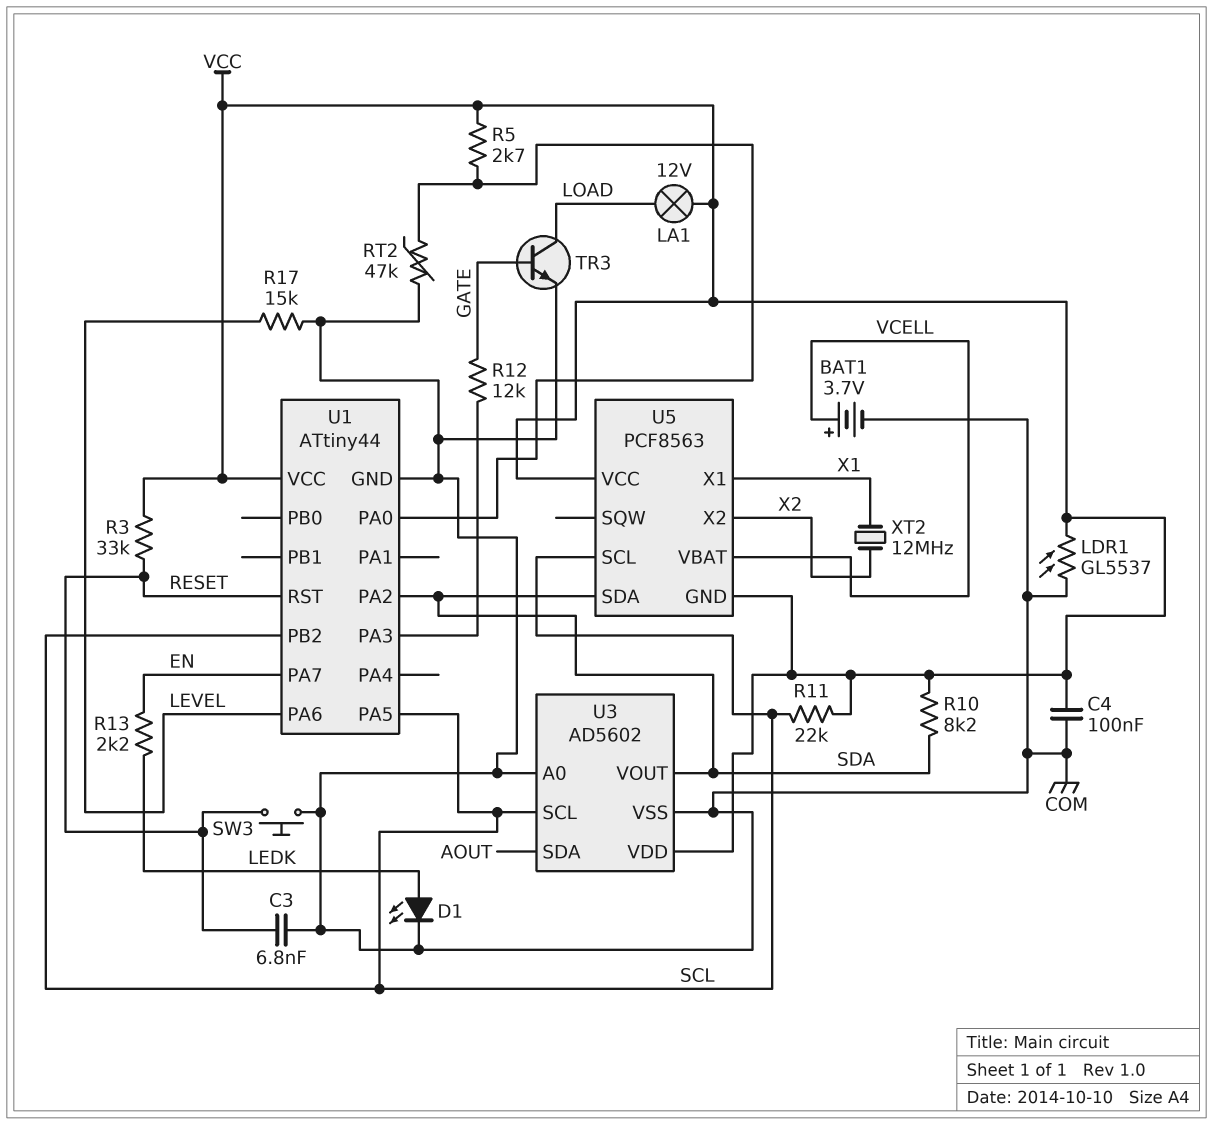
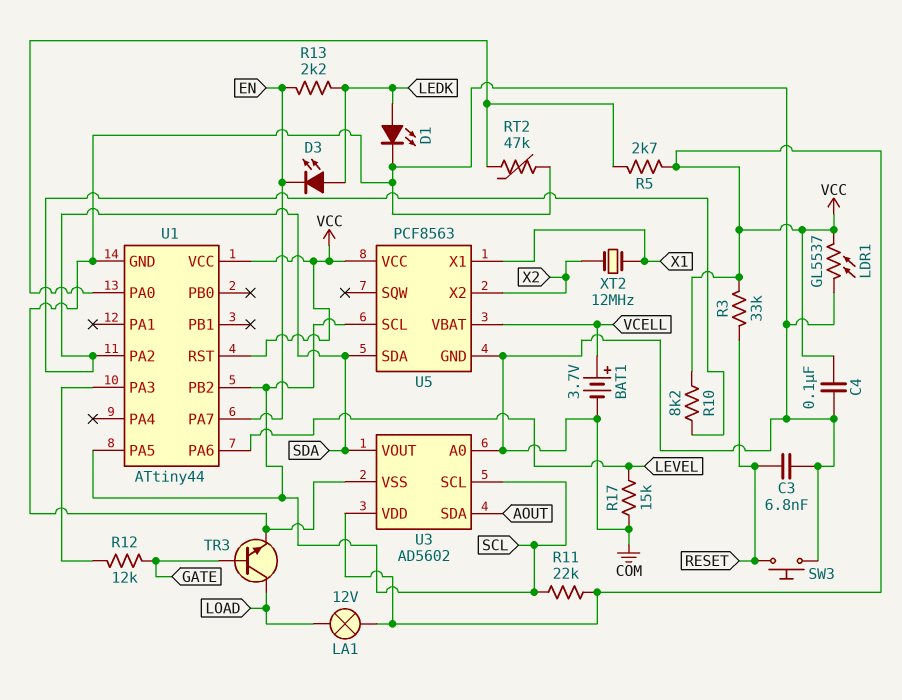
D3: none -> LED (A LEDK, K EN)
U1 pin RST: RESET -> VCC
U5 pin GND: VCC -> COM

